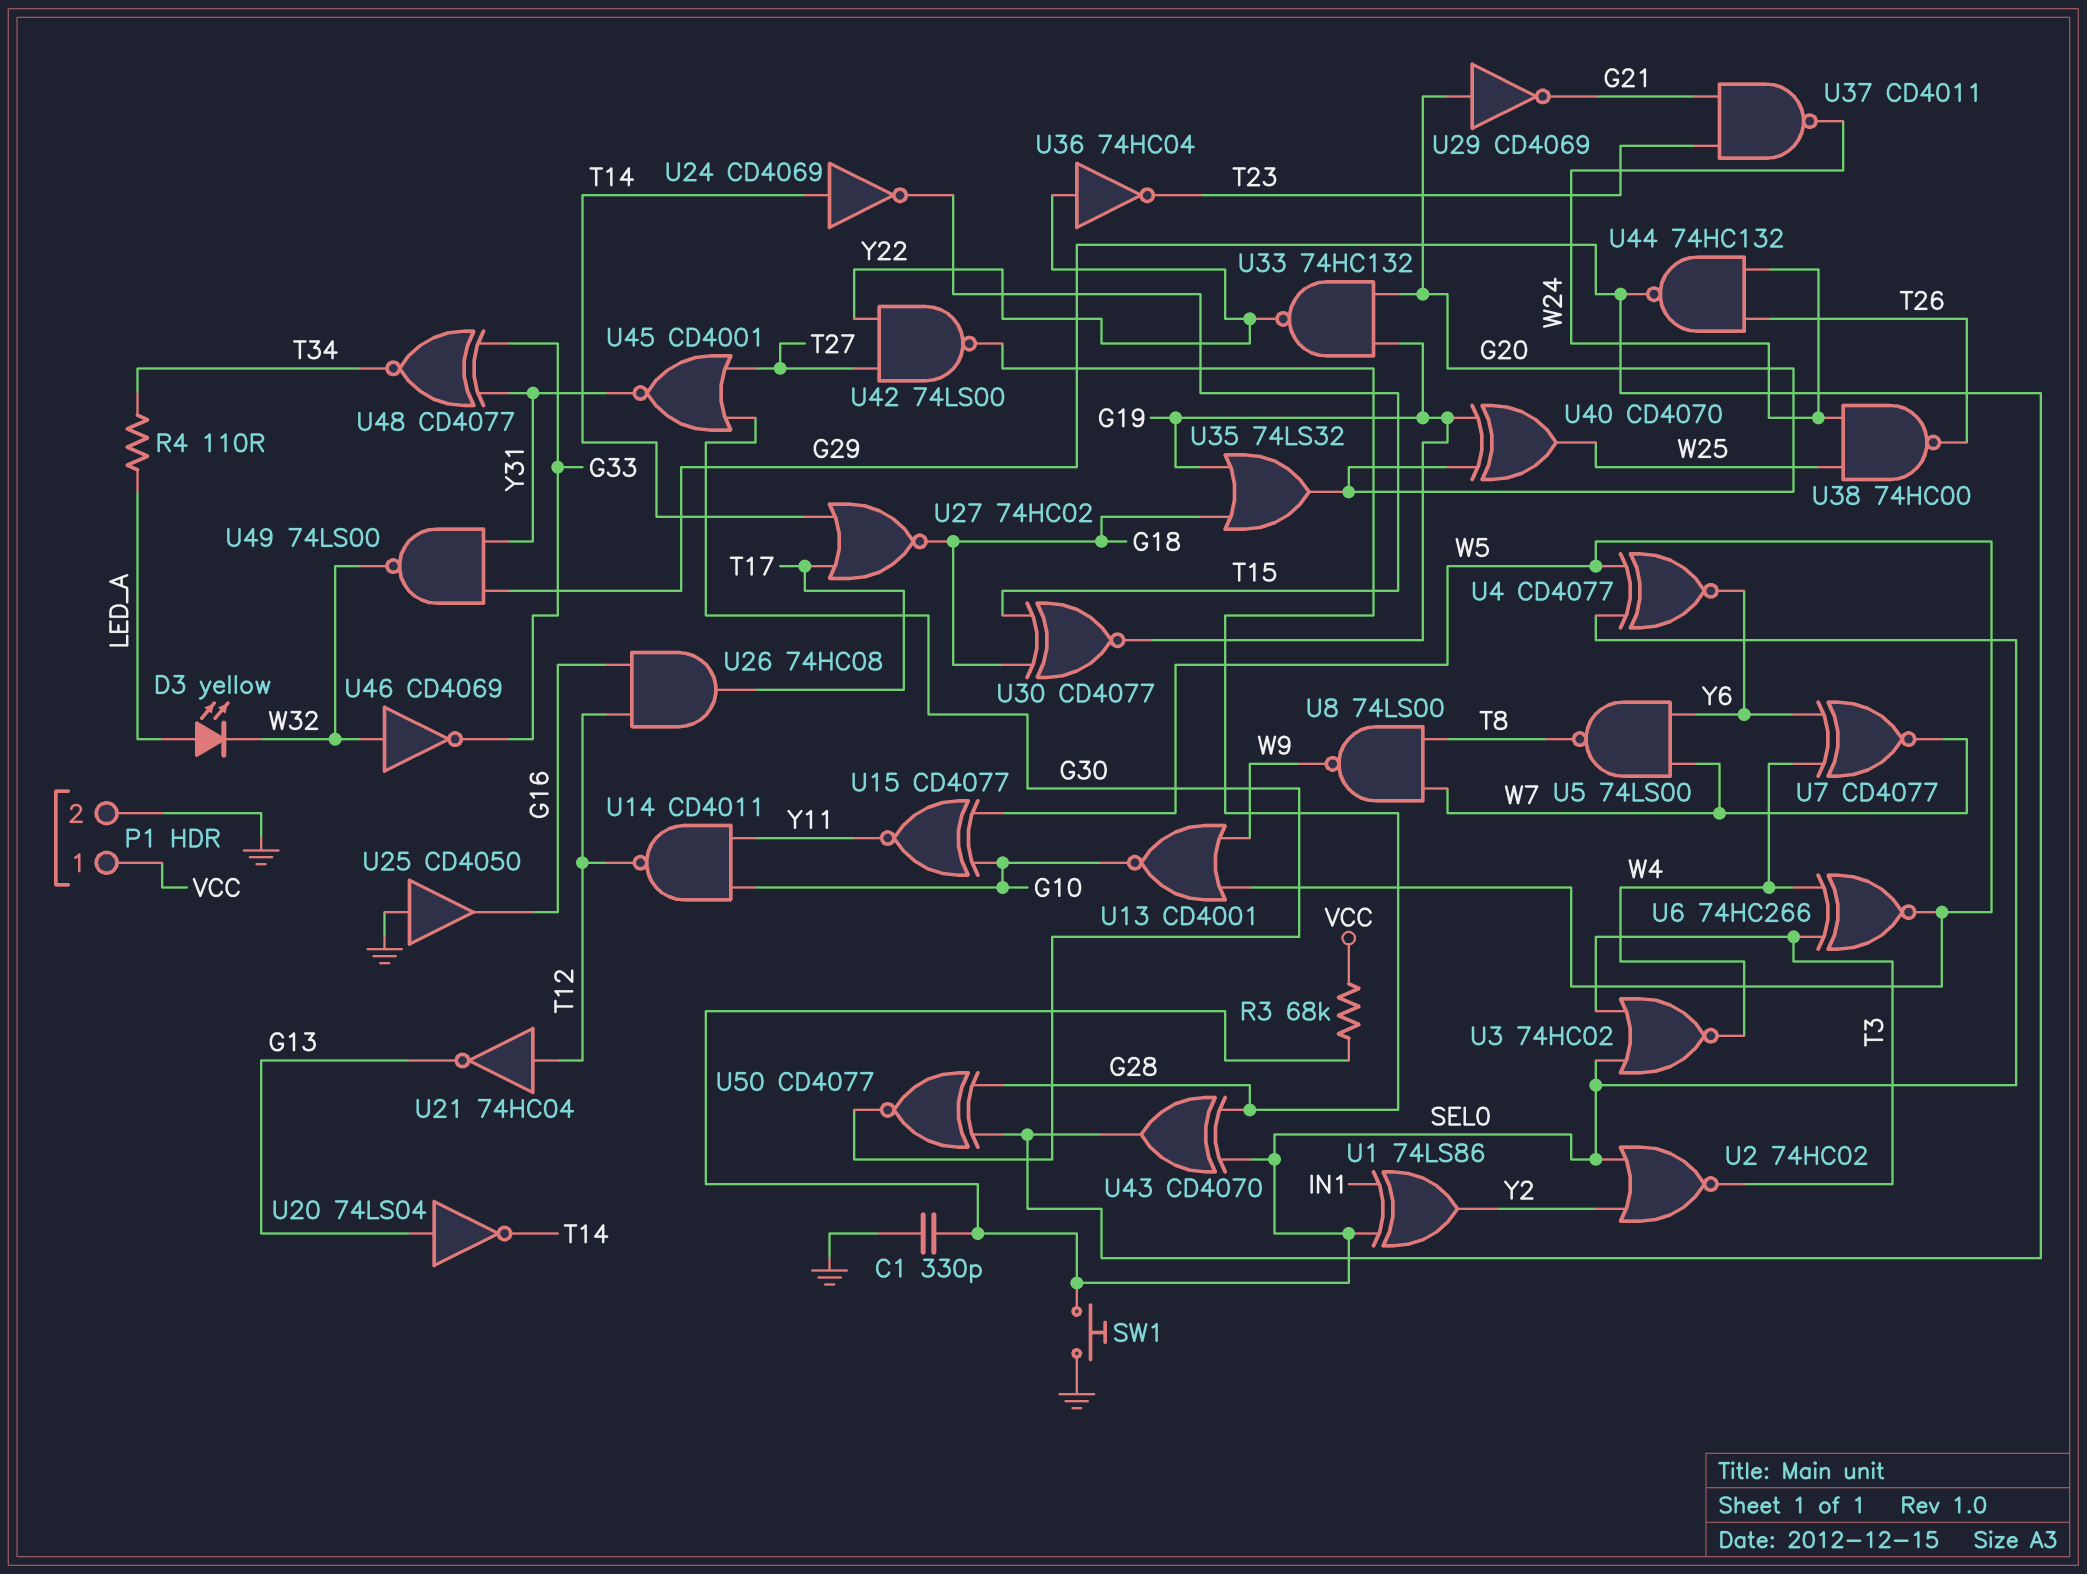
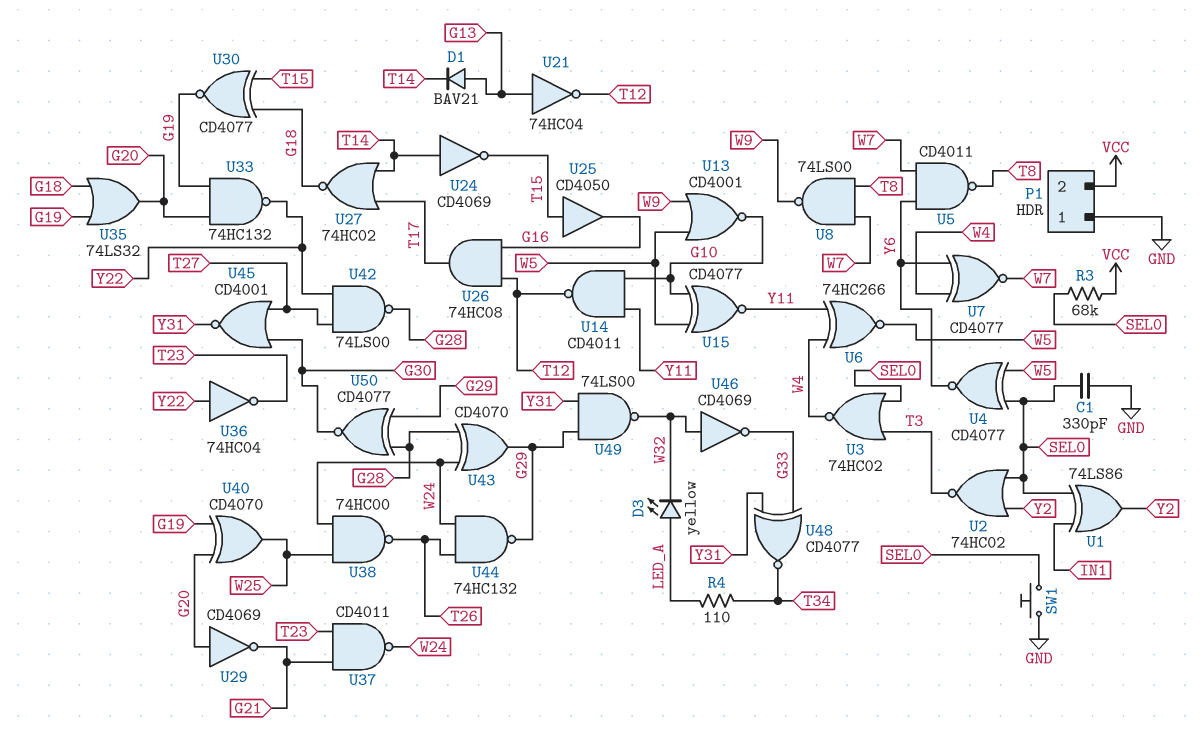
D1: none -> diode BAV21 (A G13, K T14)
P1 pin 1: VCC -> GND
P1 pin 2: GND -> VCC
U5: NAND 74LS00 (in W7, in Y6, out T8) -> NAND CD4011 (in W7, in Y6, out T8)
U6: XNOR 74HC266 (in T3, in W4, out W5) -> XNOR 74HC266 (in W4, in Y11, out W5)
U20: NOT 74LS04 (in G13, out T14) -> none
U21: NOT 74HC04 (in T12, out G13) -> NOT 74HC04 (in G13, out T12)
U25: buffer CD4050 (in GND, out G16) -> buffer CD4050 (in T15, out G16)
U43: XOR CD4070 (in G28, in SEL0, out G29) -> XOR CD4070 (in G28, in W24, out G29)

